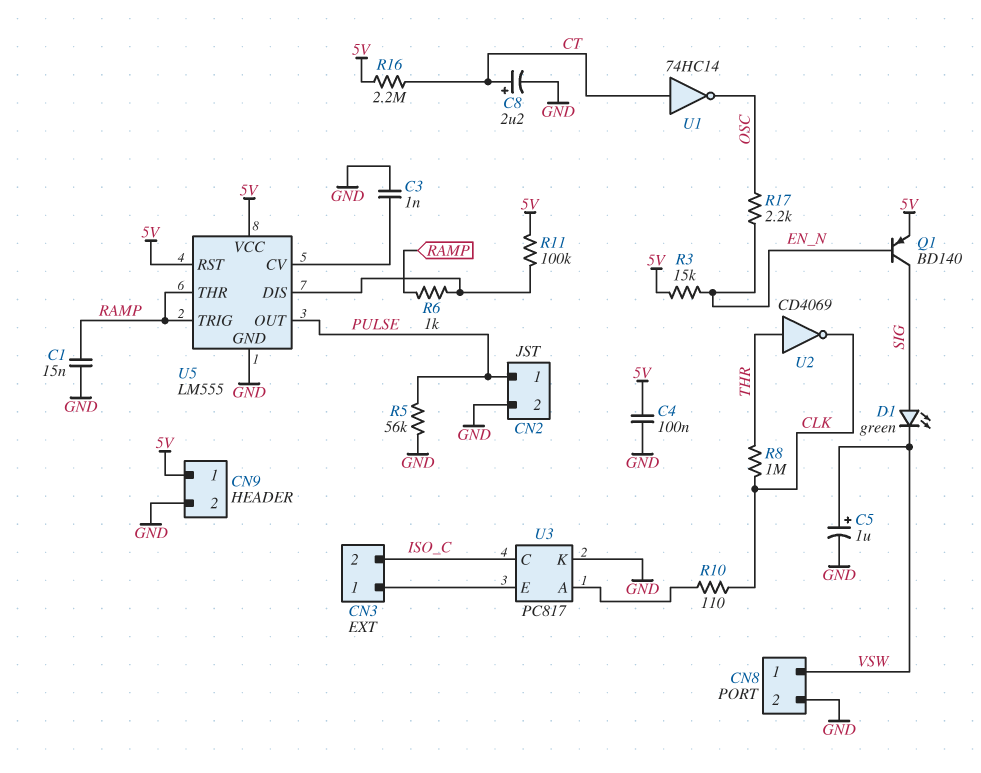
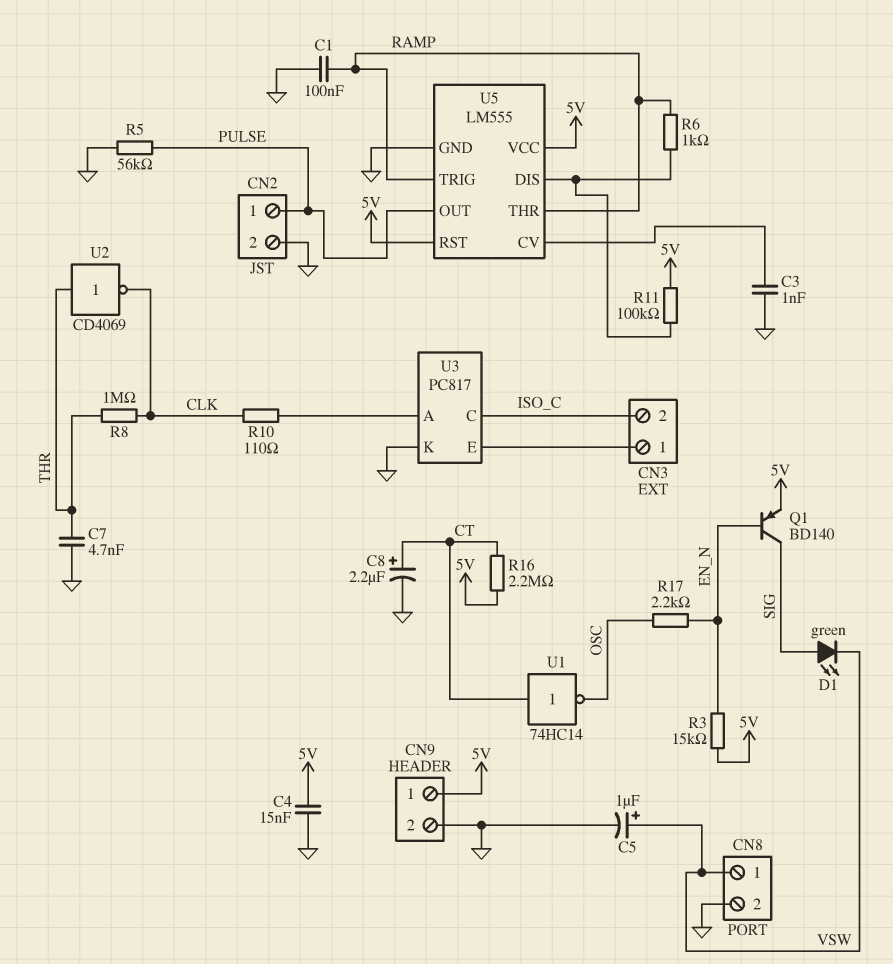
C1: 15nF (GND, RAMP) -> 100nF (GND, RAMP)
C4: 100nF (5V, GND) -> 15nF (5V, GND)
C7: none -> 4.7nF (GND, THR)

